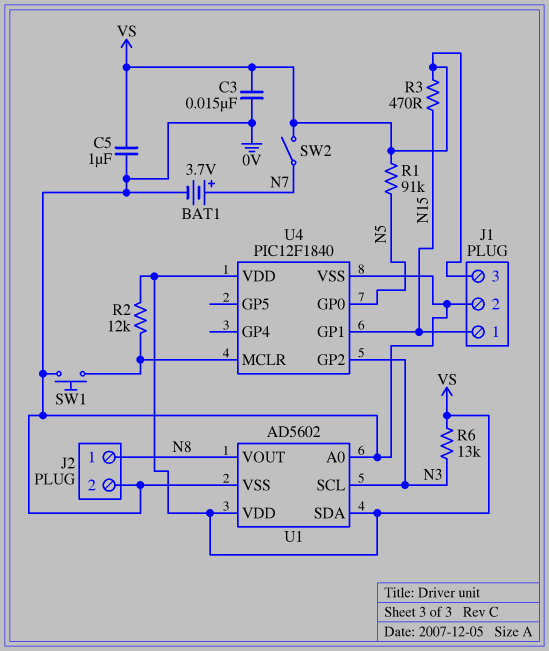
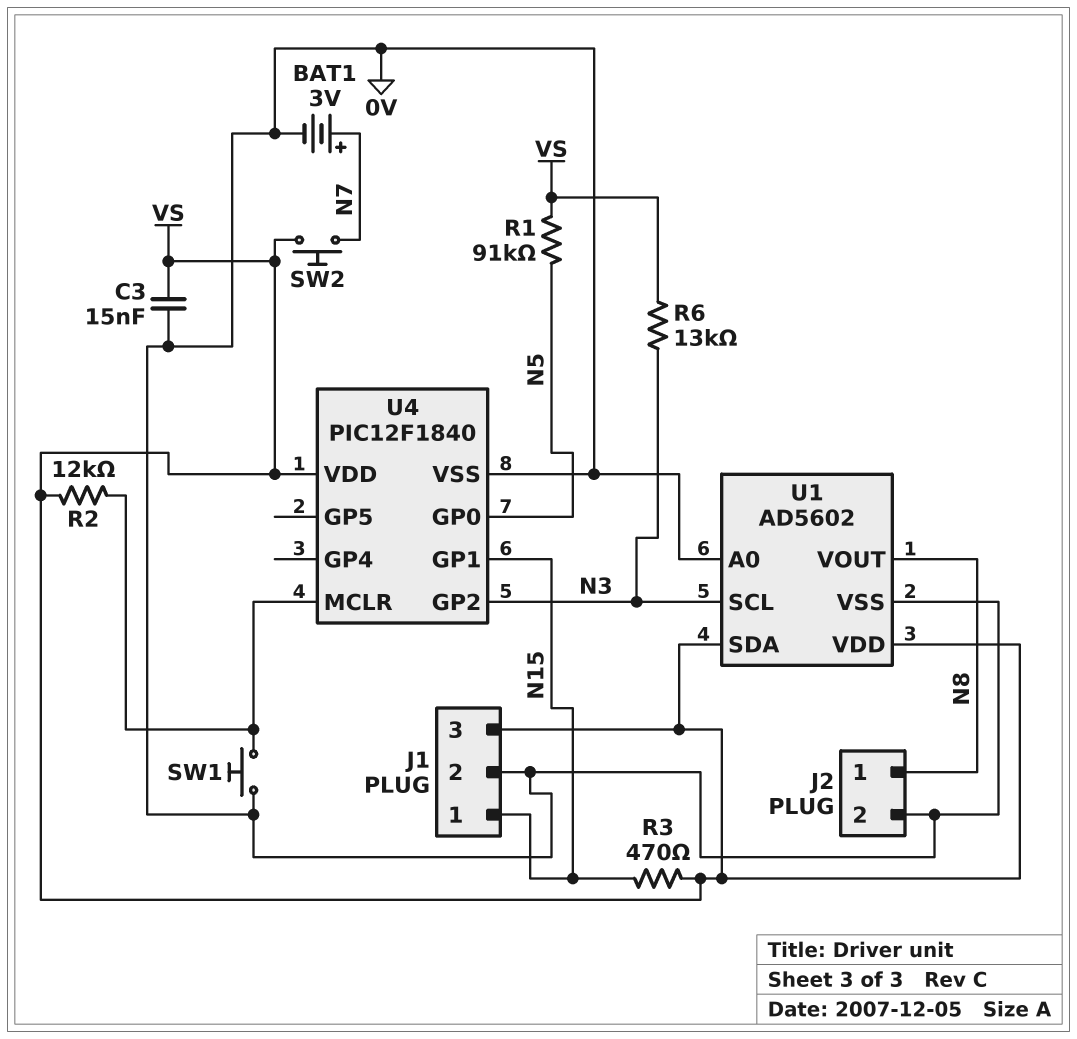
BAT1: 3.7V (plus N7, minus 0V) -> 3V (plus N7, minus 0V)
C5: 1uF (0V, VS) -> none
SW2: switch (N7, VS) -> button (N7, VS)

